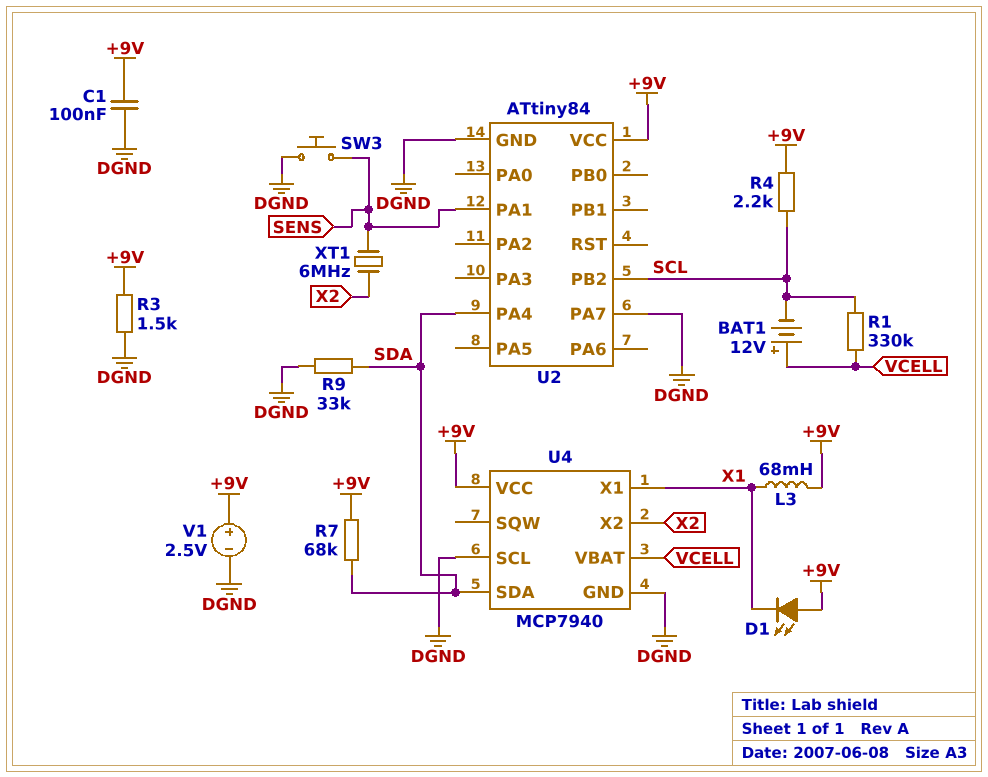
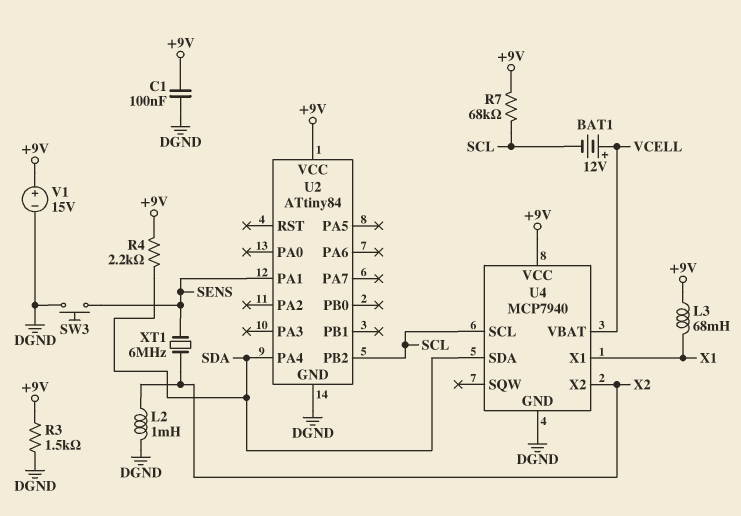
D1: LED (A +9V, K X1) -> none
L2: none -> 1mH (DGND, X2)
R1: 330k (SCL, VCELL) -> none
R4: 2.2k (+9V, SCL) -> 2.2k (+9V, SDA)
R7: 68k (+9V, SDA) -> 68k (+9V, SCL)
R9: 33k (DGND, SDA) -> none
U2 pin PA7: DGND -> none
U4 pin SCL: DGND -> SCL
V1: 2.5V (plus +9V, minus DGND) -> 15V (plus +9V, minus DGND)

